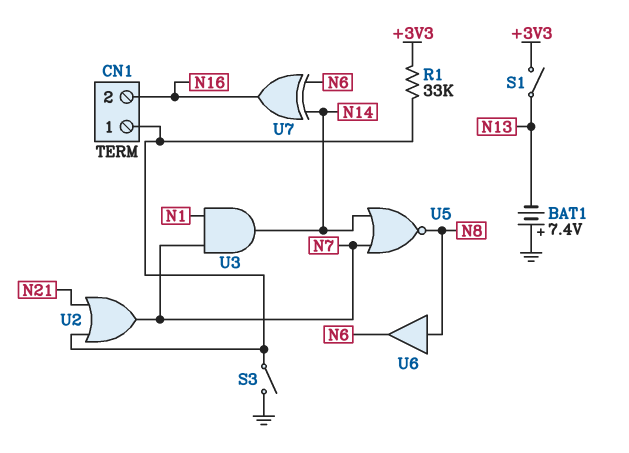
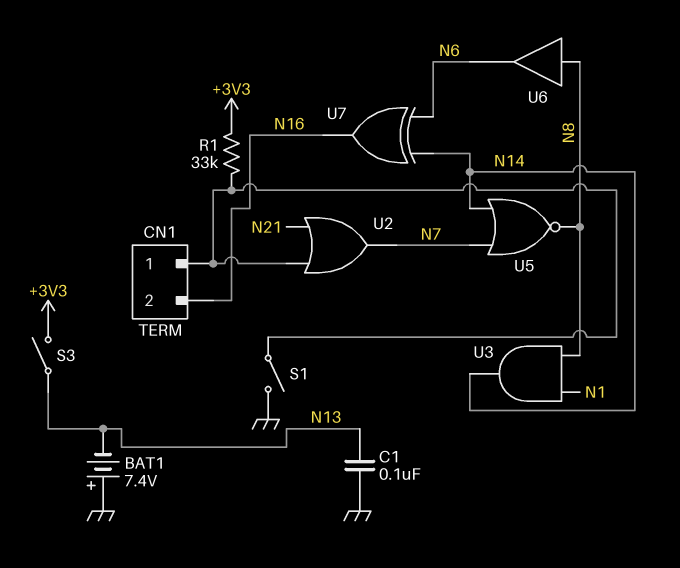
C1: none -> 100nF (GND, N13)
S1: switch (+3V3, N13) -> switch (CN1/1, GND)
S3: switch (CN1/1, GND) -> switch (+3V3, N13)
U3: AND (in N1, in N7, out N14) -> AND (in N1, in N8, out N14)

